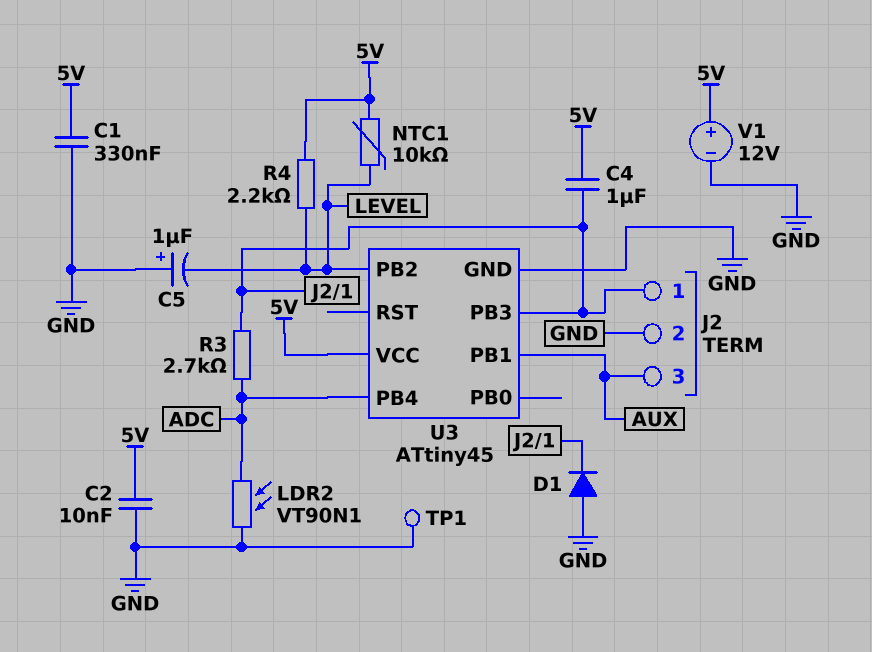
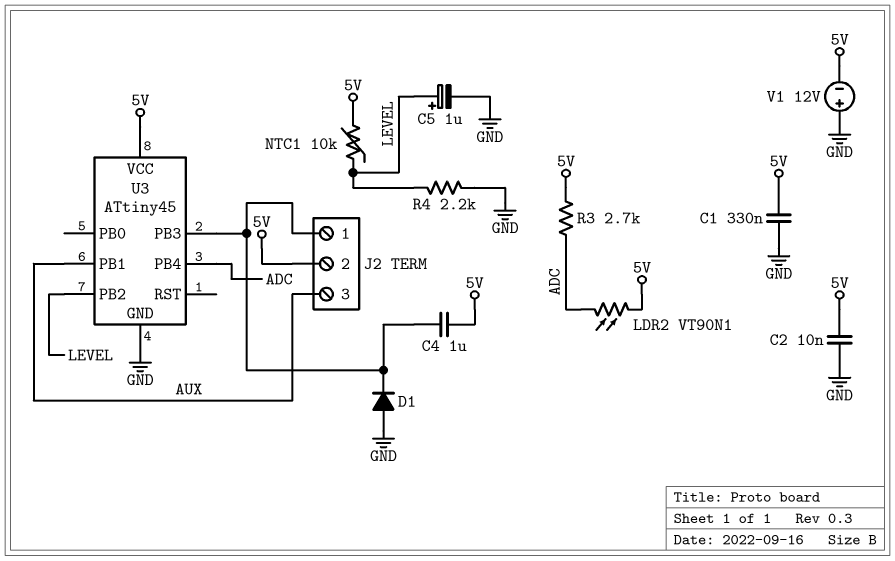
C5: 1uF (plus GND, minus LEVEL) -> 1uF (plus LEVEL, minus GND)
J2 pin 2: GND -> 5V
LDR2: VT90N1 (ADC, GND) -> VT90N1 (5V, ADC)
R3: 2.7k (ADC, J2/1) -> 2.7k (5V, ADC)
R4: 2.2k (5V, LEVEL) -> 2.2k (GND, LEVEL)
TP1: test point (GND) -> none
V1: 12V (plus 5V, minus GND) -> 12V (plus GND, minus 5V)

